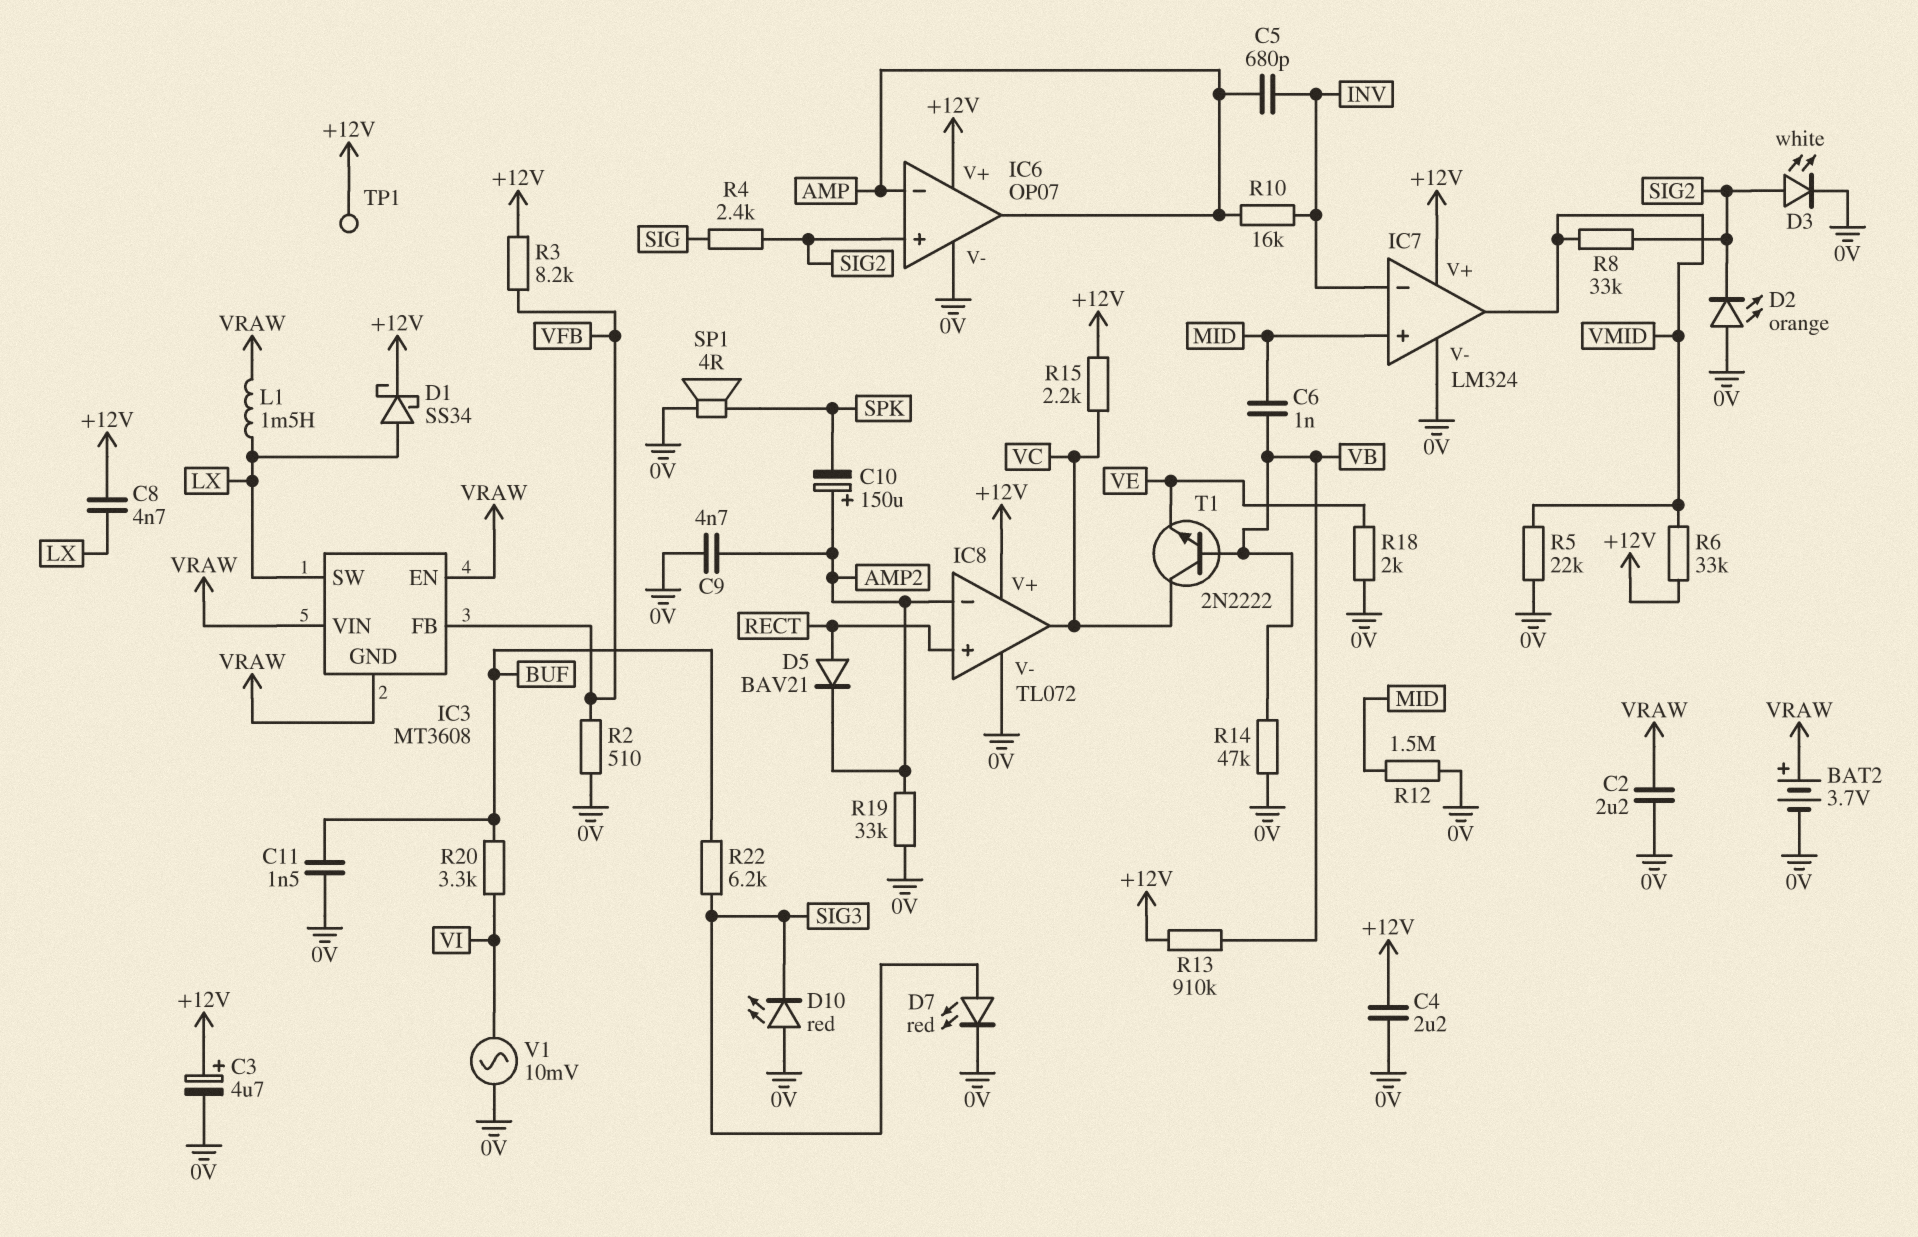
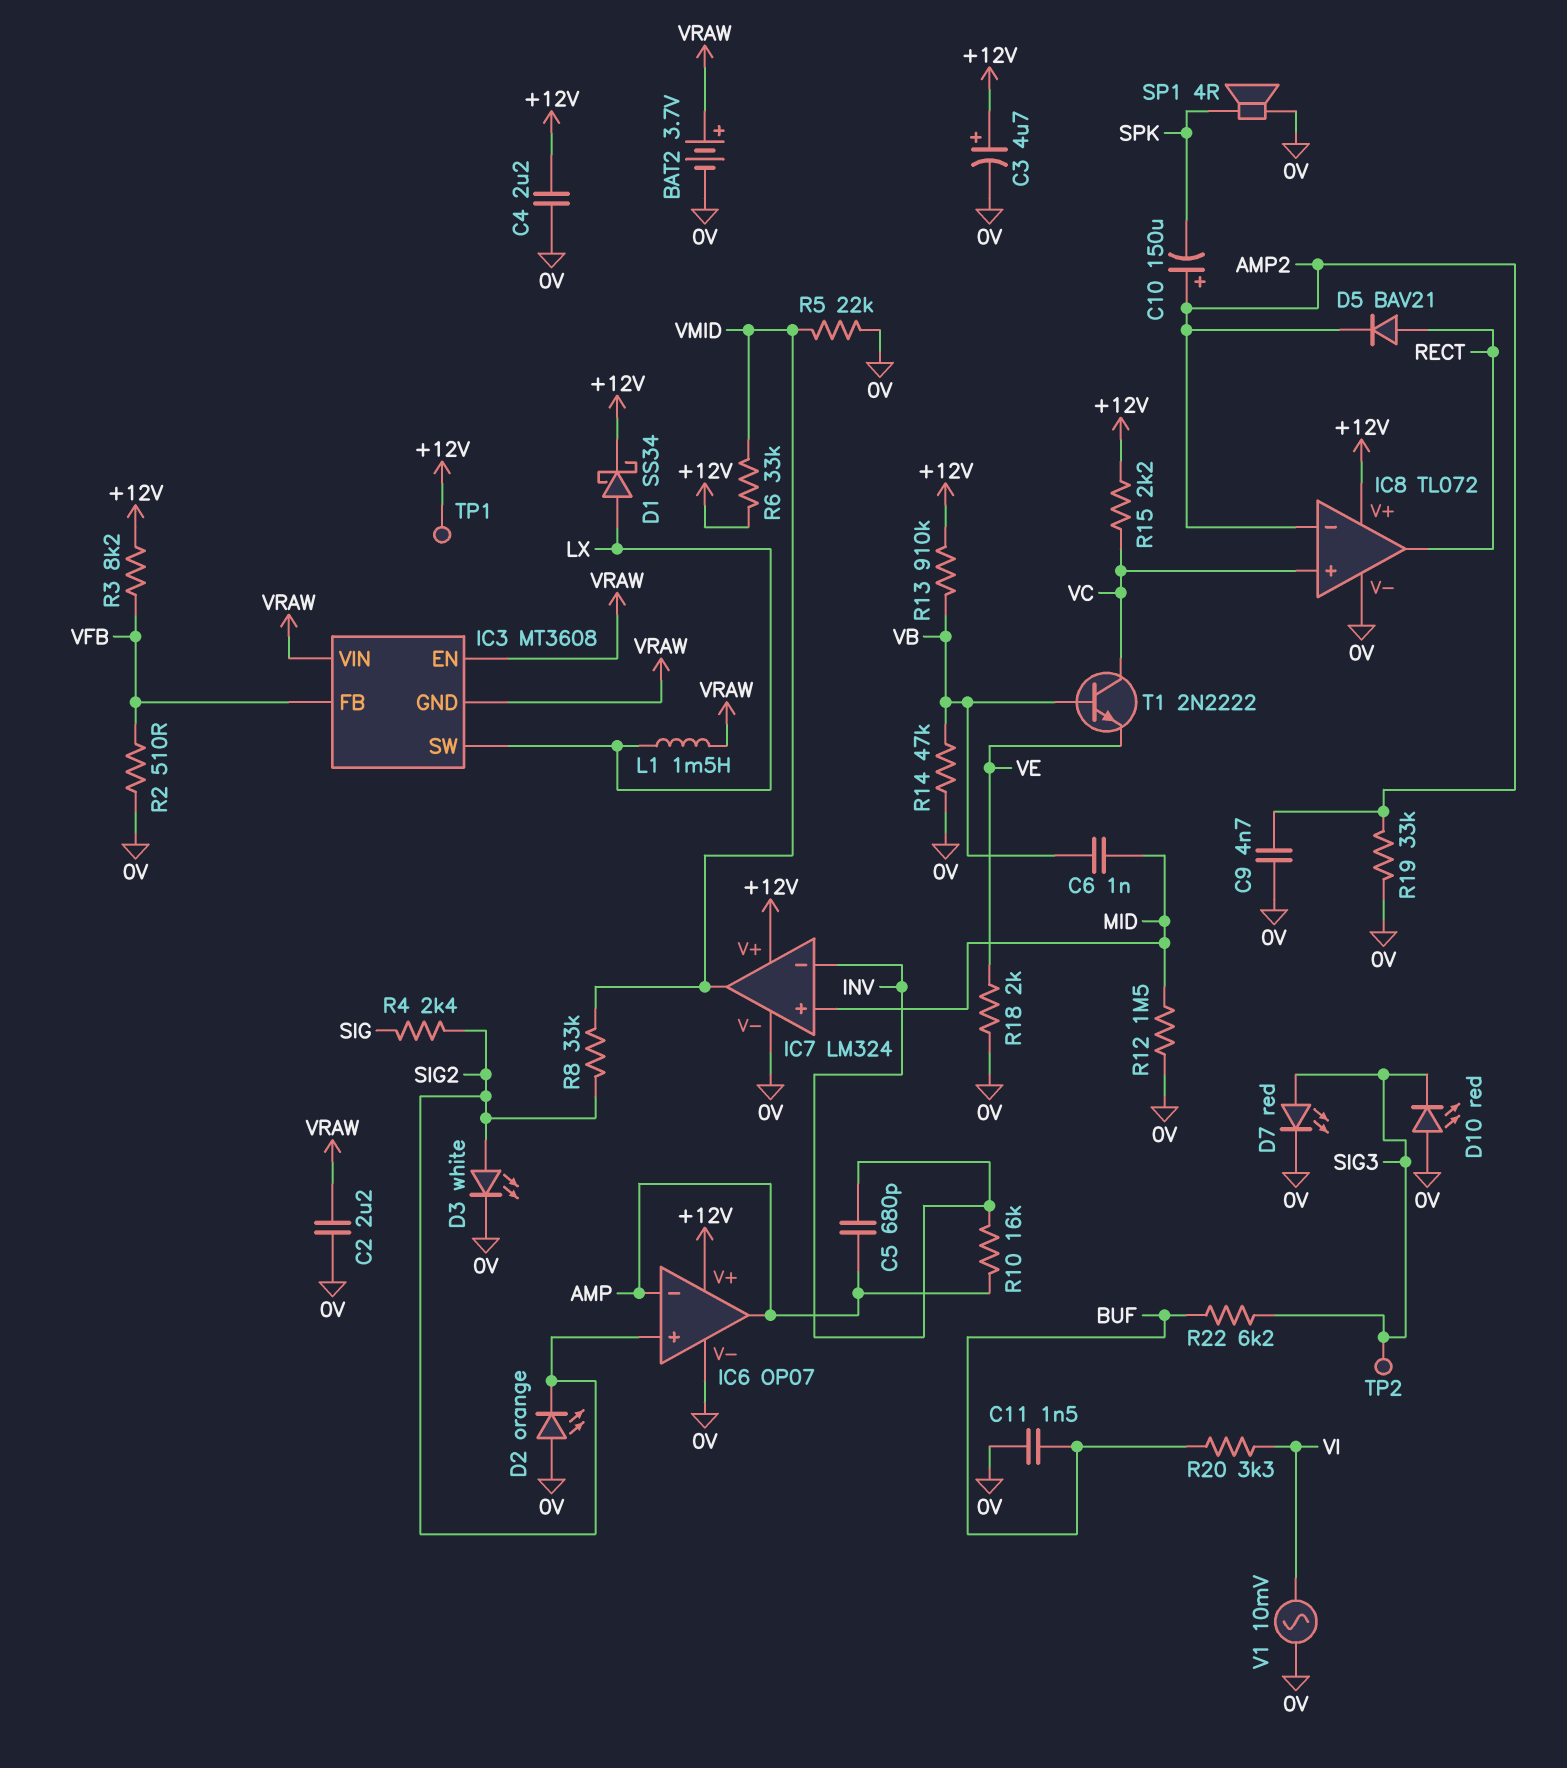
C8: 4.7nF (+12V, LX) -> none
IC8 pin in+: RECT -> VC
IC8 pin out: VC -> RECT
TP2: none -> test point (SIG3)

